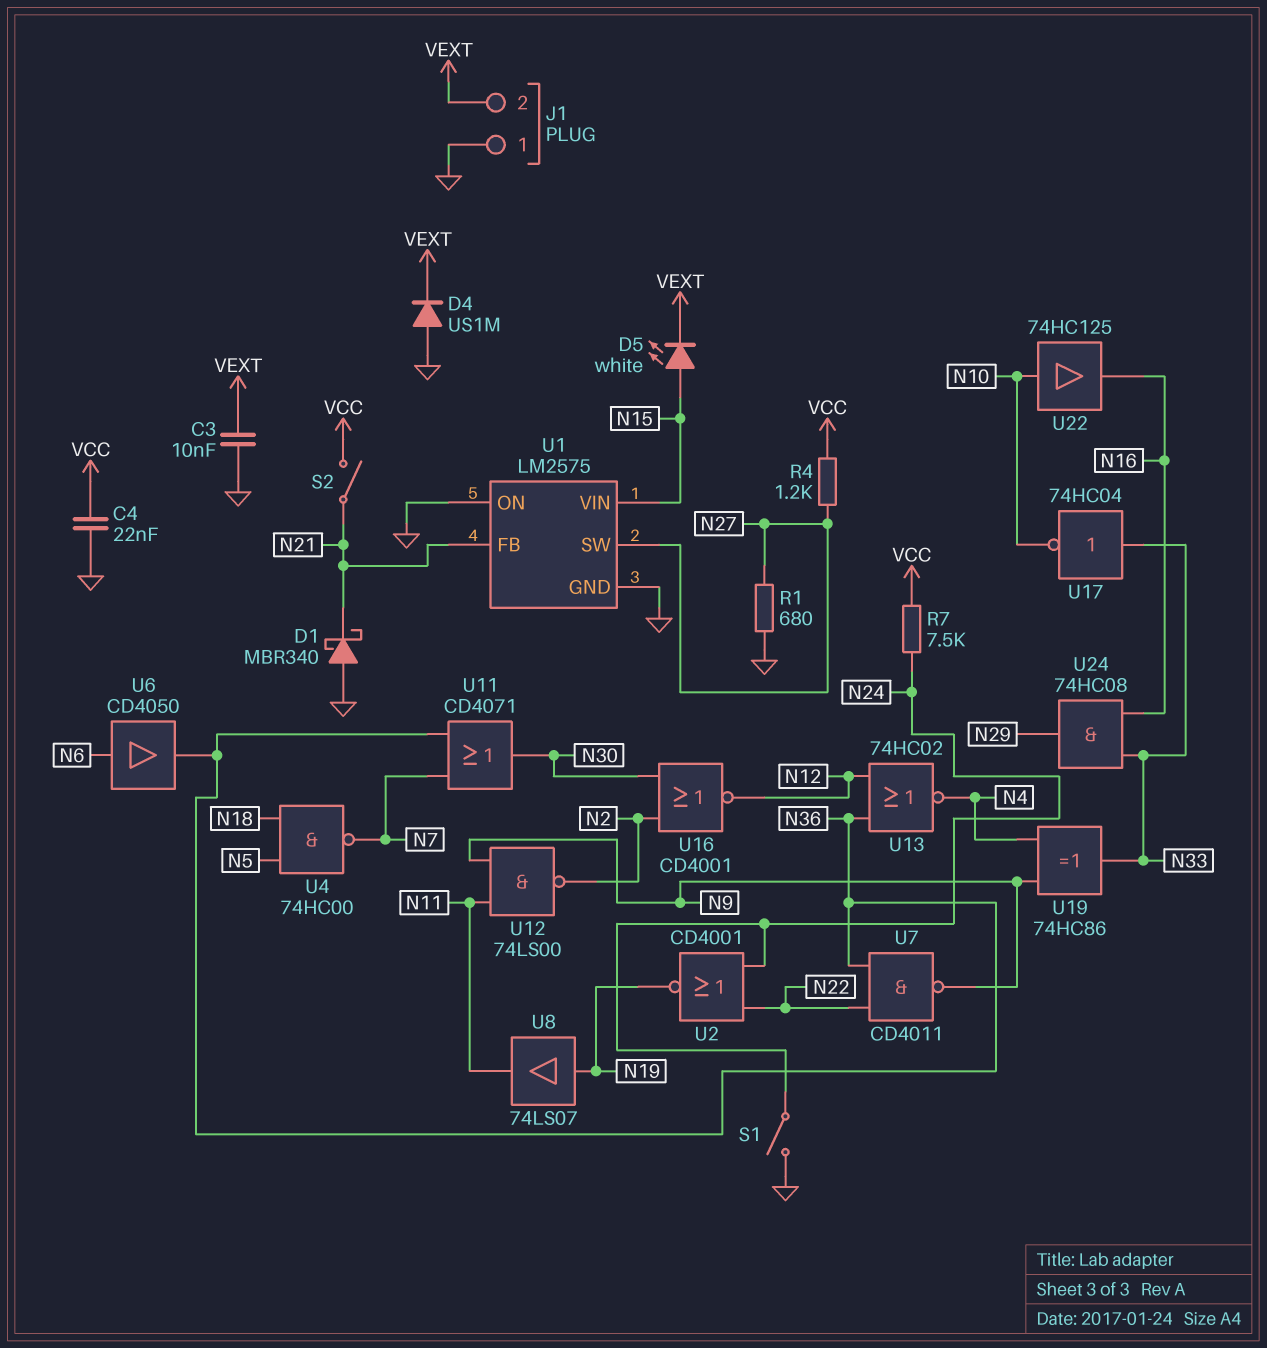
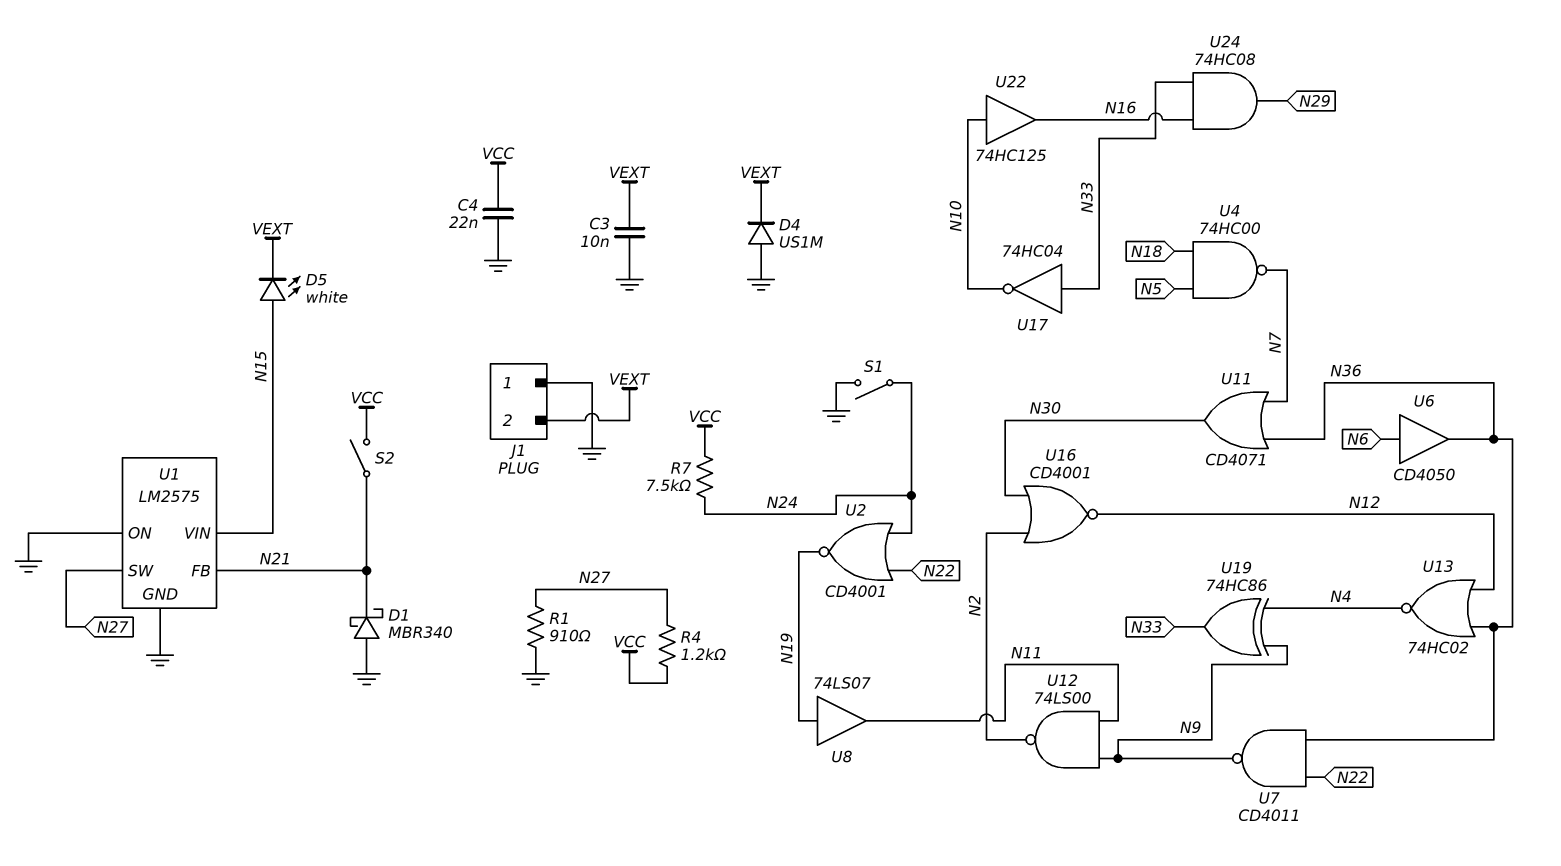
R1: 680 (GND, N27) -> 910 (GND, N27)

